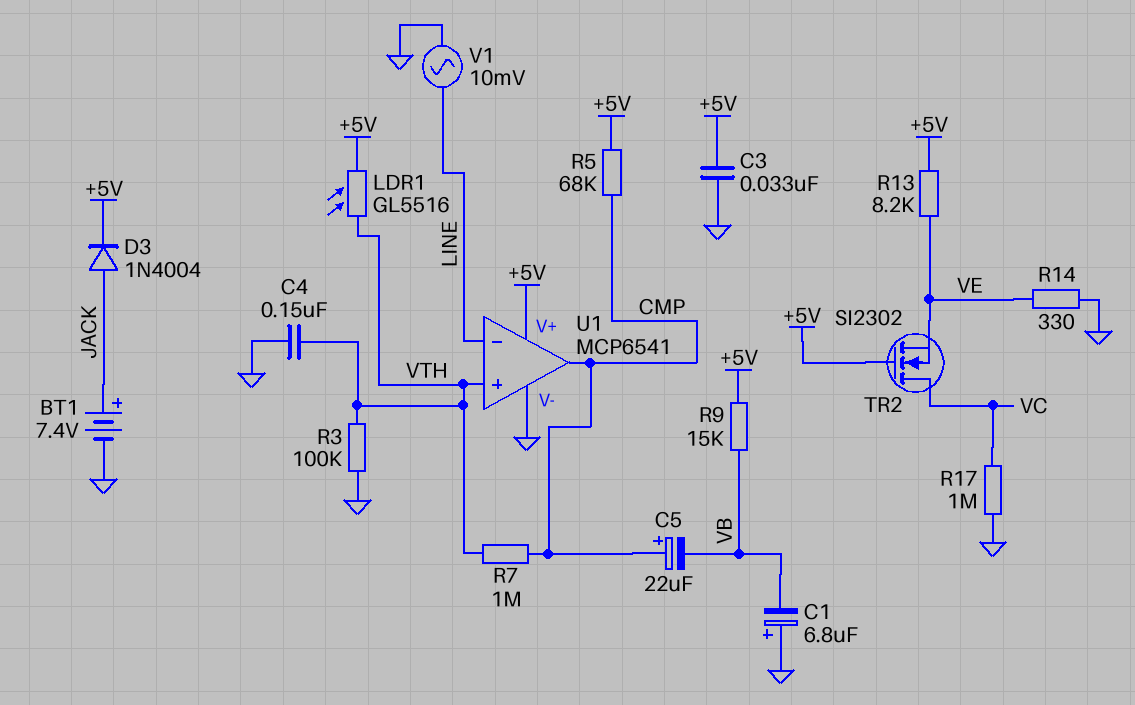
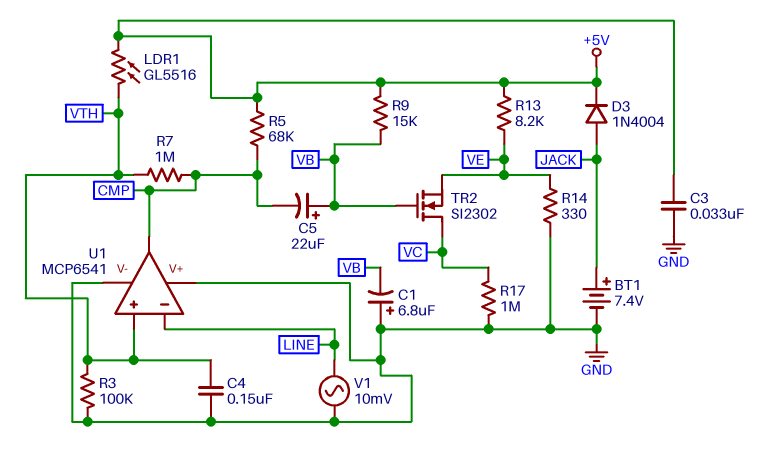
C5: 22uF (plus CMP, minus VB) -> 22uF (plus VB, minus CMP)
TR2: NMOS SI2302 (G +5V, D VC, S VE) -> NMOS SI2302 (G VB, D VC, S VE)
U1 pin V+: +5V -> GND

